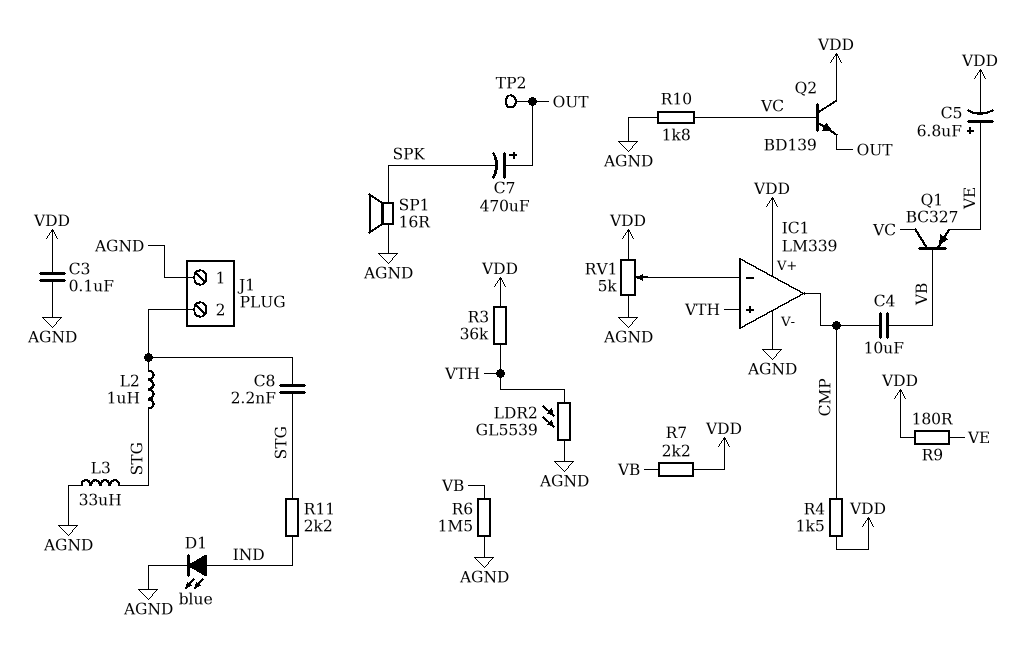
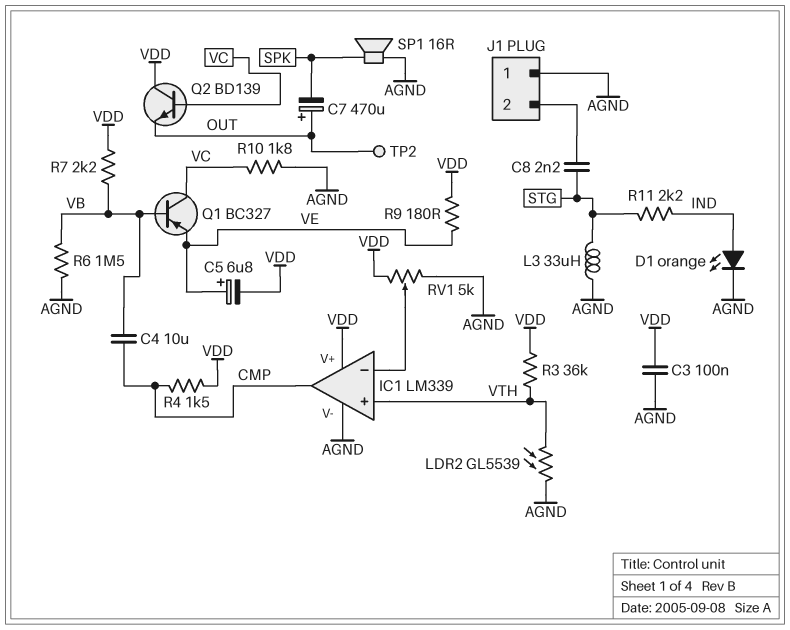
D1: LED blue (A IND, K AGND) -> LED orange (A IND, K AGND)
L2: 1uH (J1/2, STG) -> none

